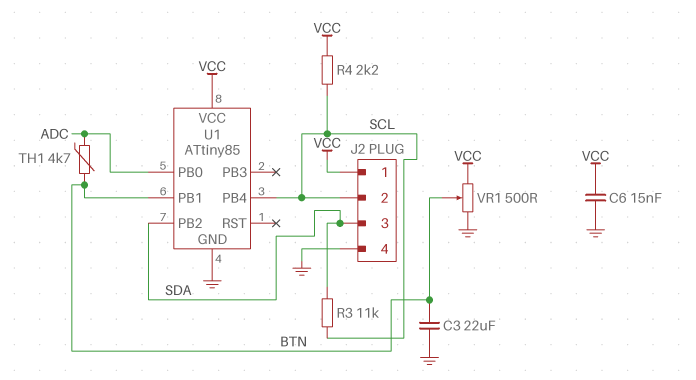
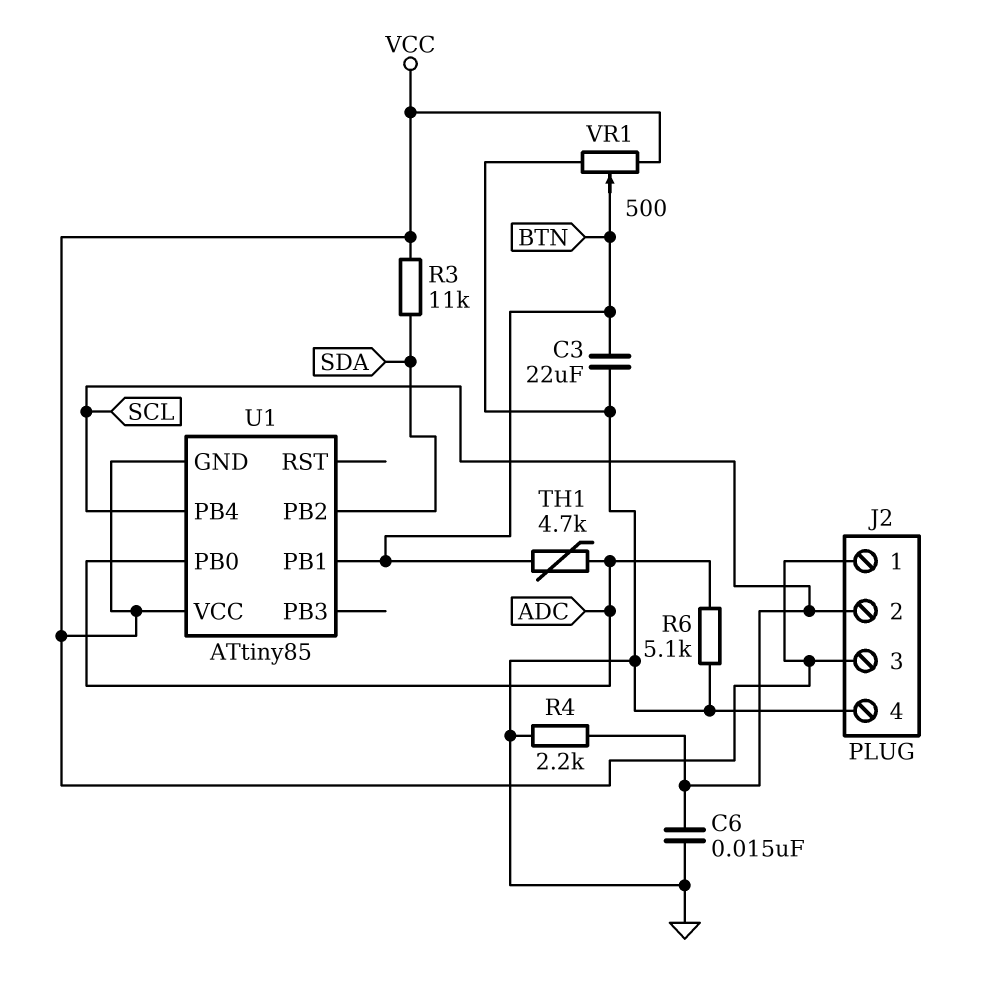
C6: 15nF (GND, VCC) -> 15nF (GND, SCL)
J2 pin 3: SDA -> VCC
R3: 11k (SCL, SDA) -> 11k (SDA, VCC)
R4: 2.2k (SCL, VCC) -> 2.2k (GND, SCL)
R6: none -> 5.1k (ADC, GND)
U1 pin GND: GND -> VCC

